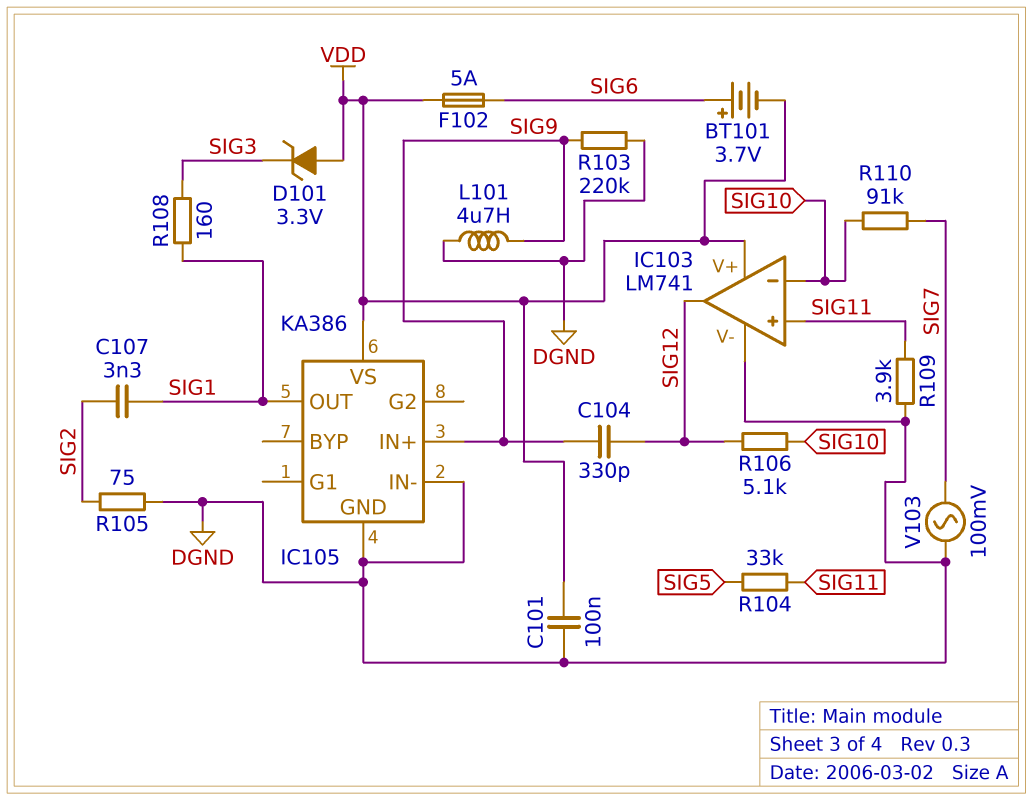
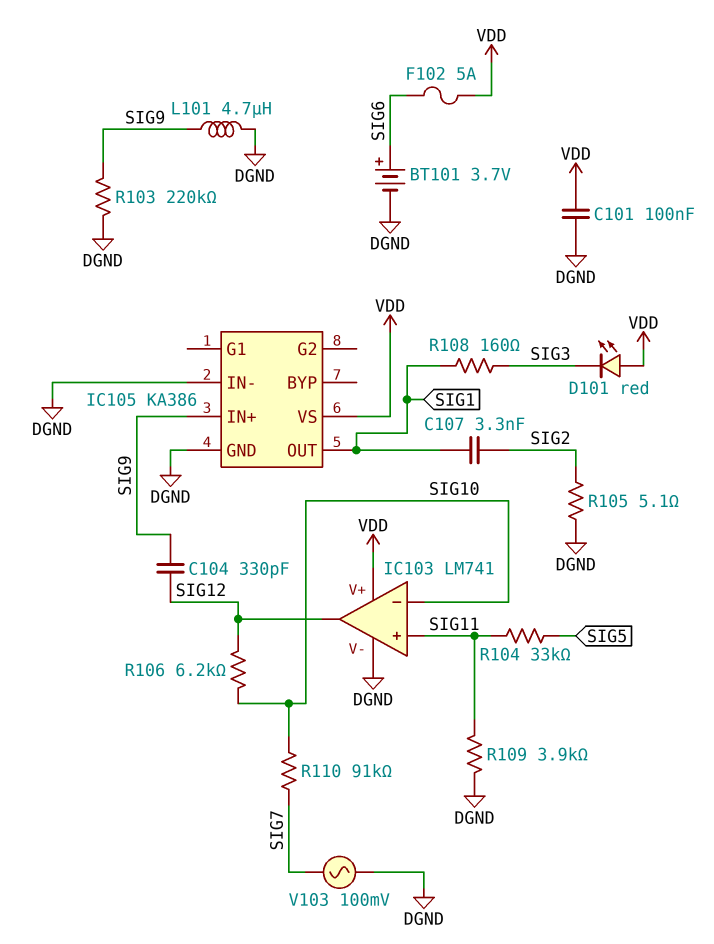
BT101: 3.7V (plus SIG6, minus VDD) -> 3.7V (plus SIG6, minus DGND)
D101: zener 3.3V (A VDD, K SIG3) -> LED red (A VDD, K SIG3)
R105: 75 (DGND, SIG2) -> 5.1 (DGND, SIG2)
R106: 5.1k (SIG10, SIG12) -> 6.2k (SIG10, SIG12)

